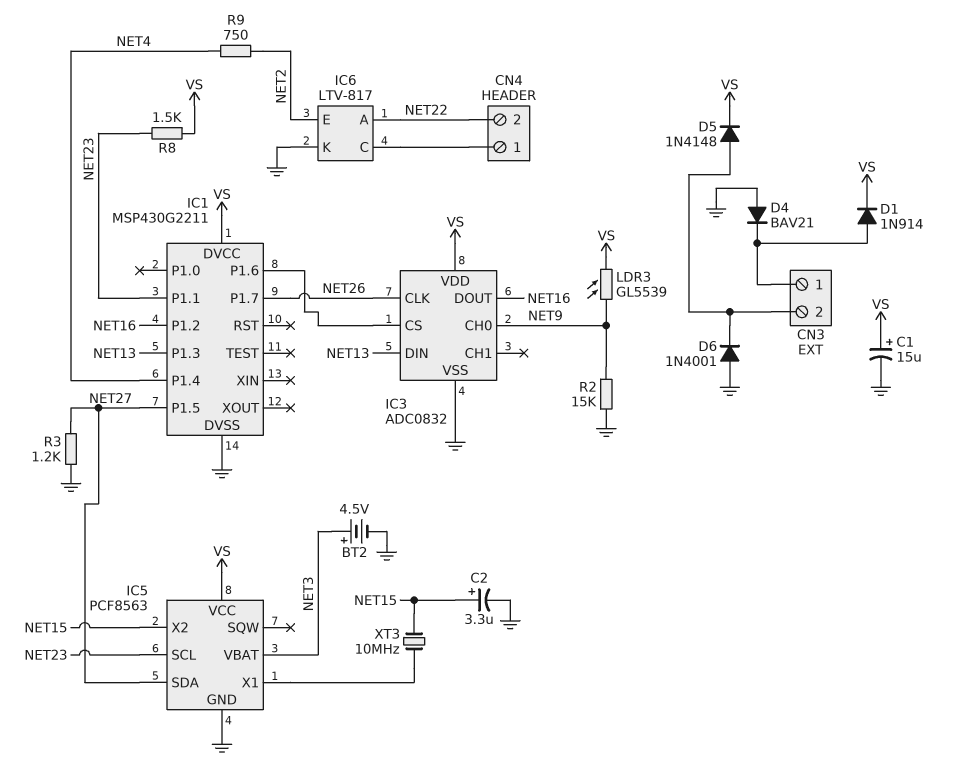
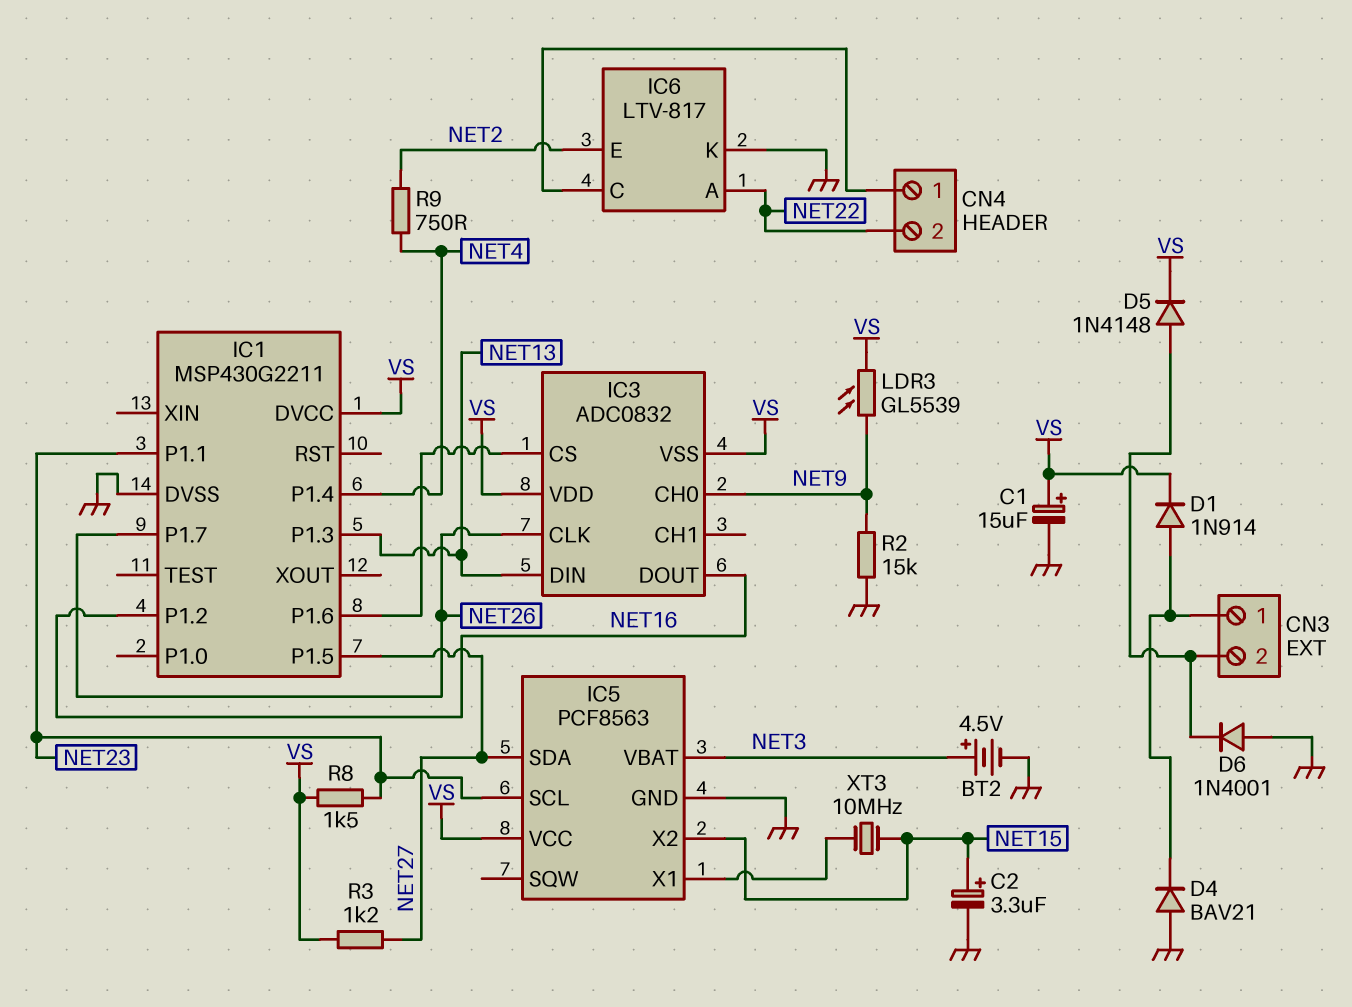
IC3 pin VSS: GND -> VS
R3: 1.2k (GND, NET27) -> 1.2k (NET27, VS)

